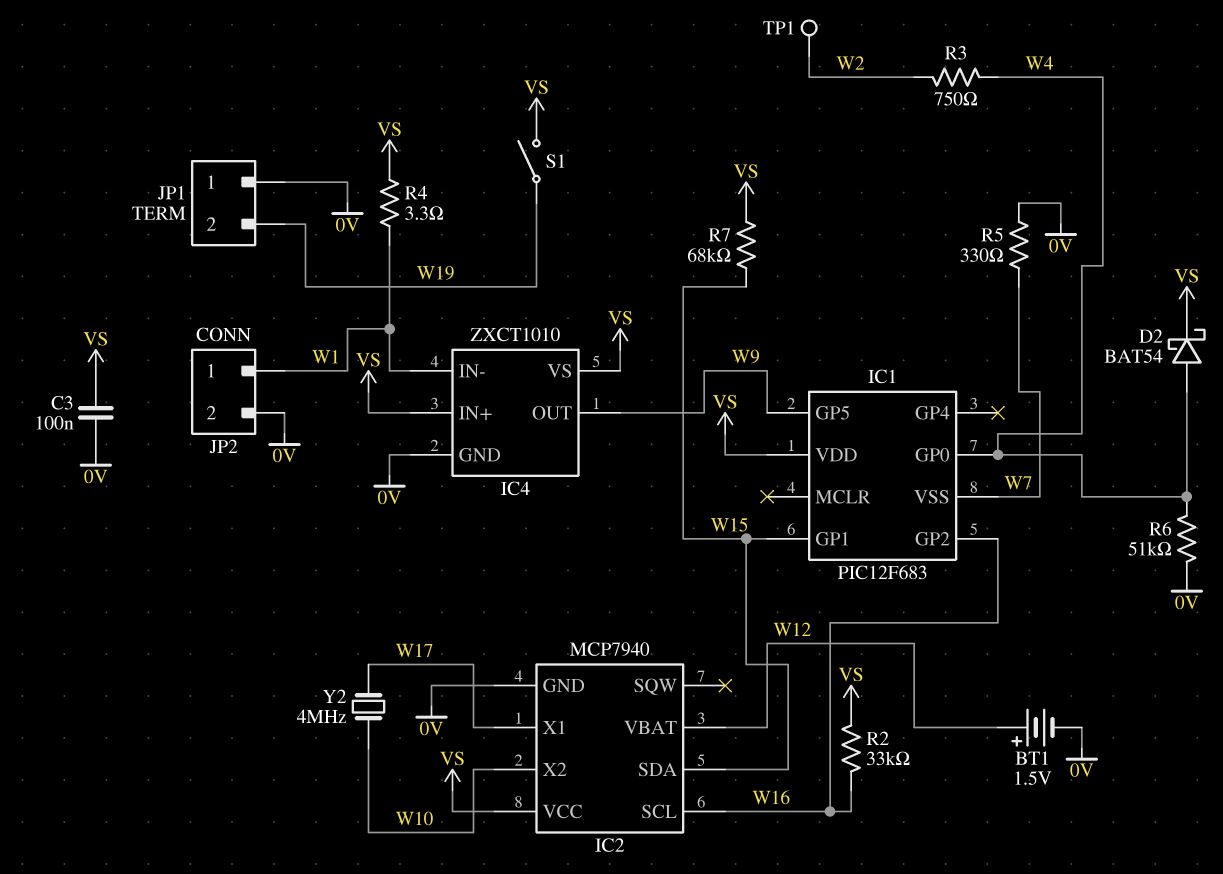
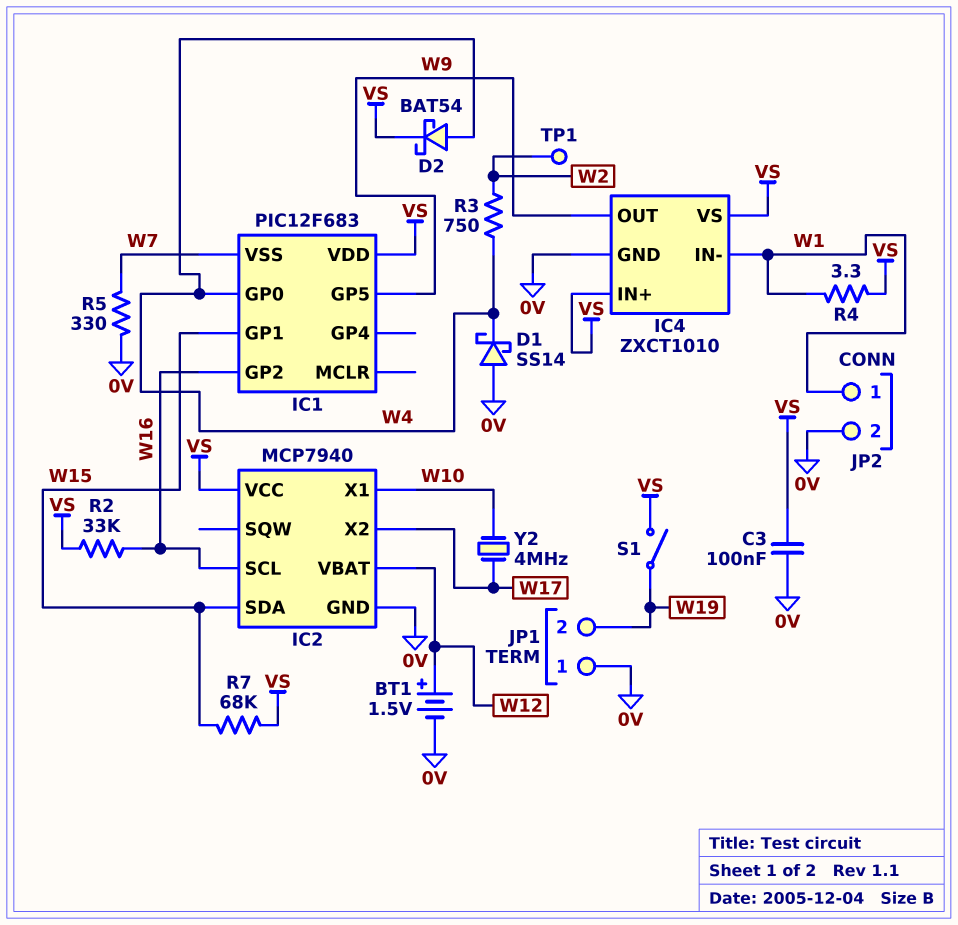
D1: none -> schottky SS14 (A 0V, K W4)
IC2 pin X1: W17 -> W10
IC2 pin X2: W10 -> W17
R6: 51k (0V, W4) -> none

